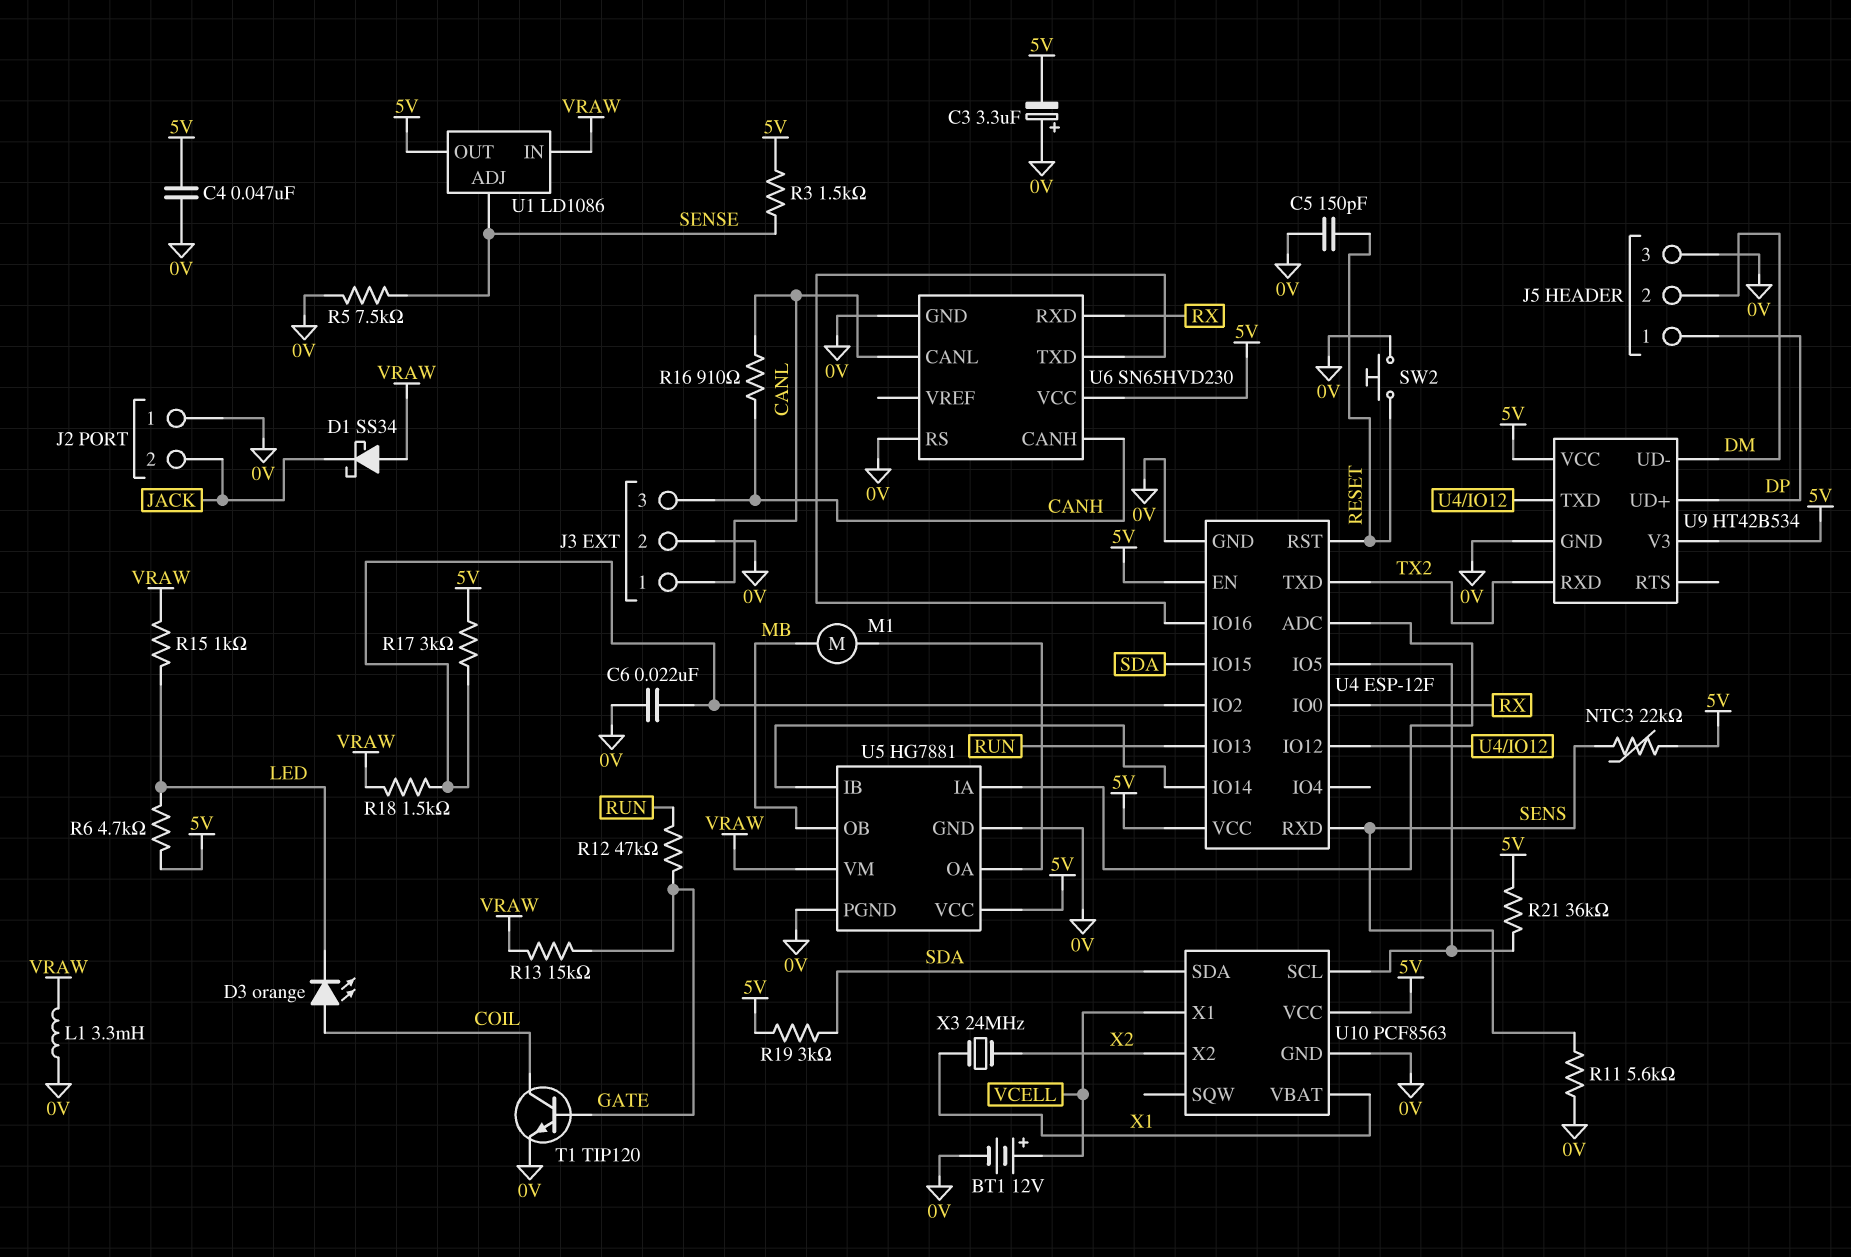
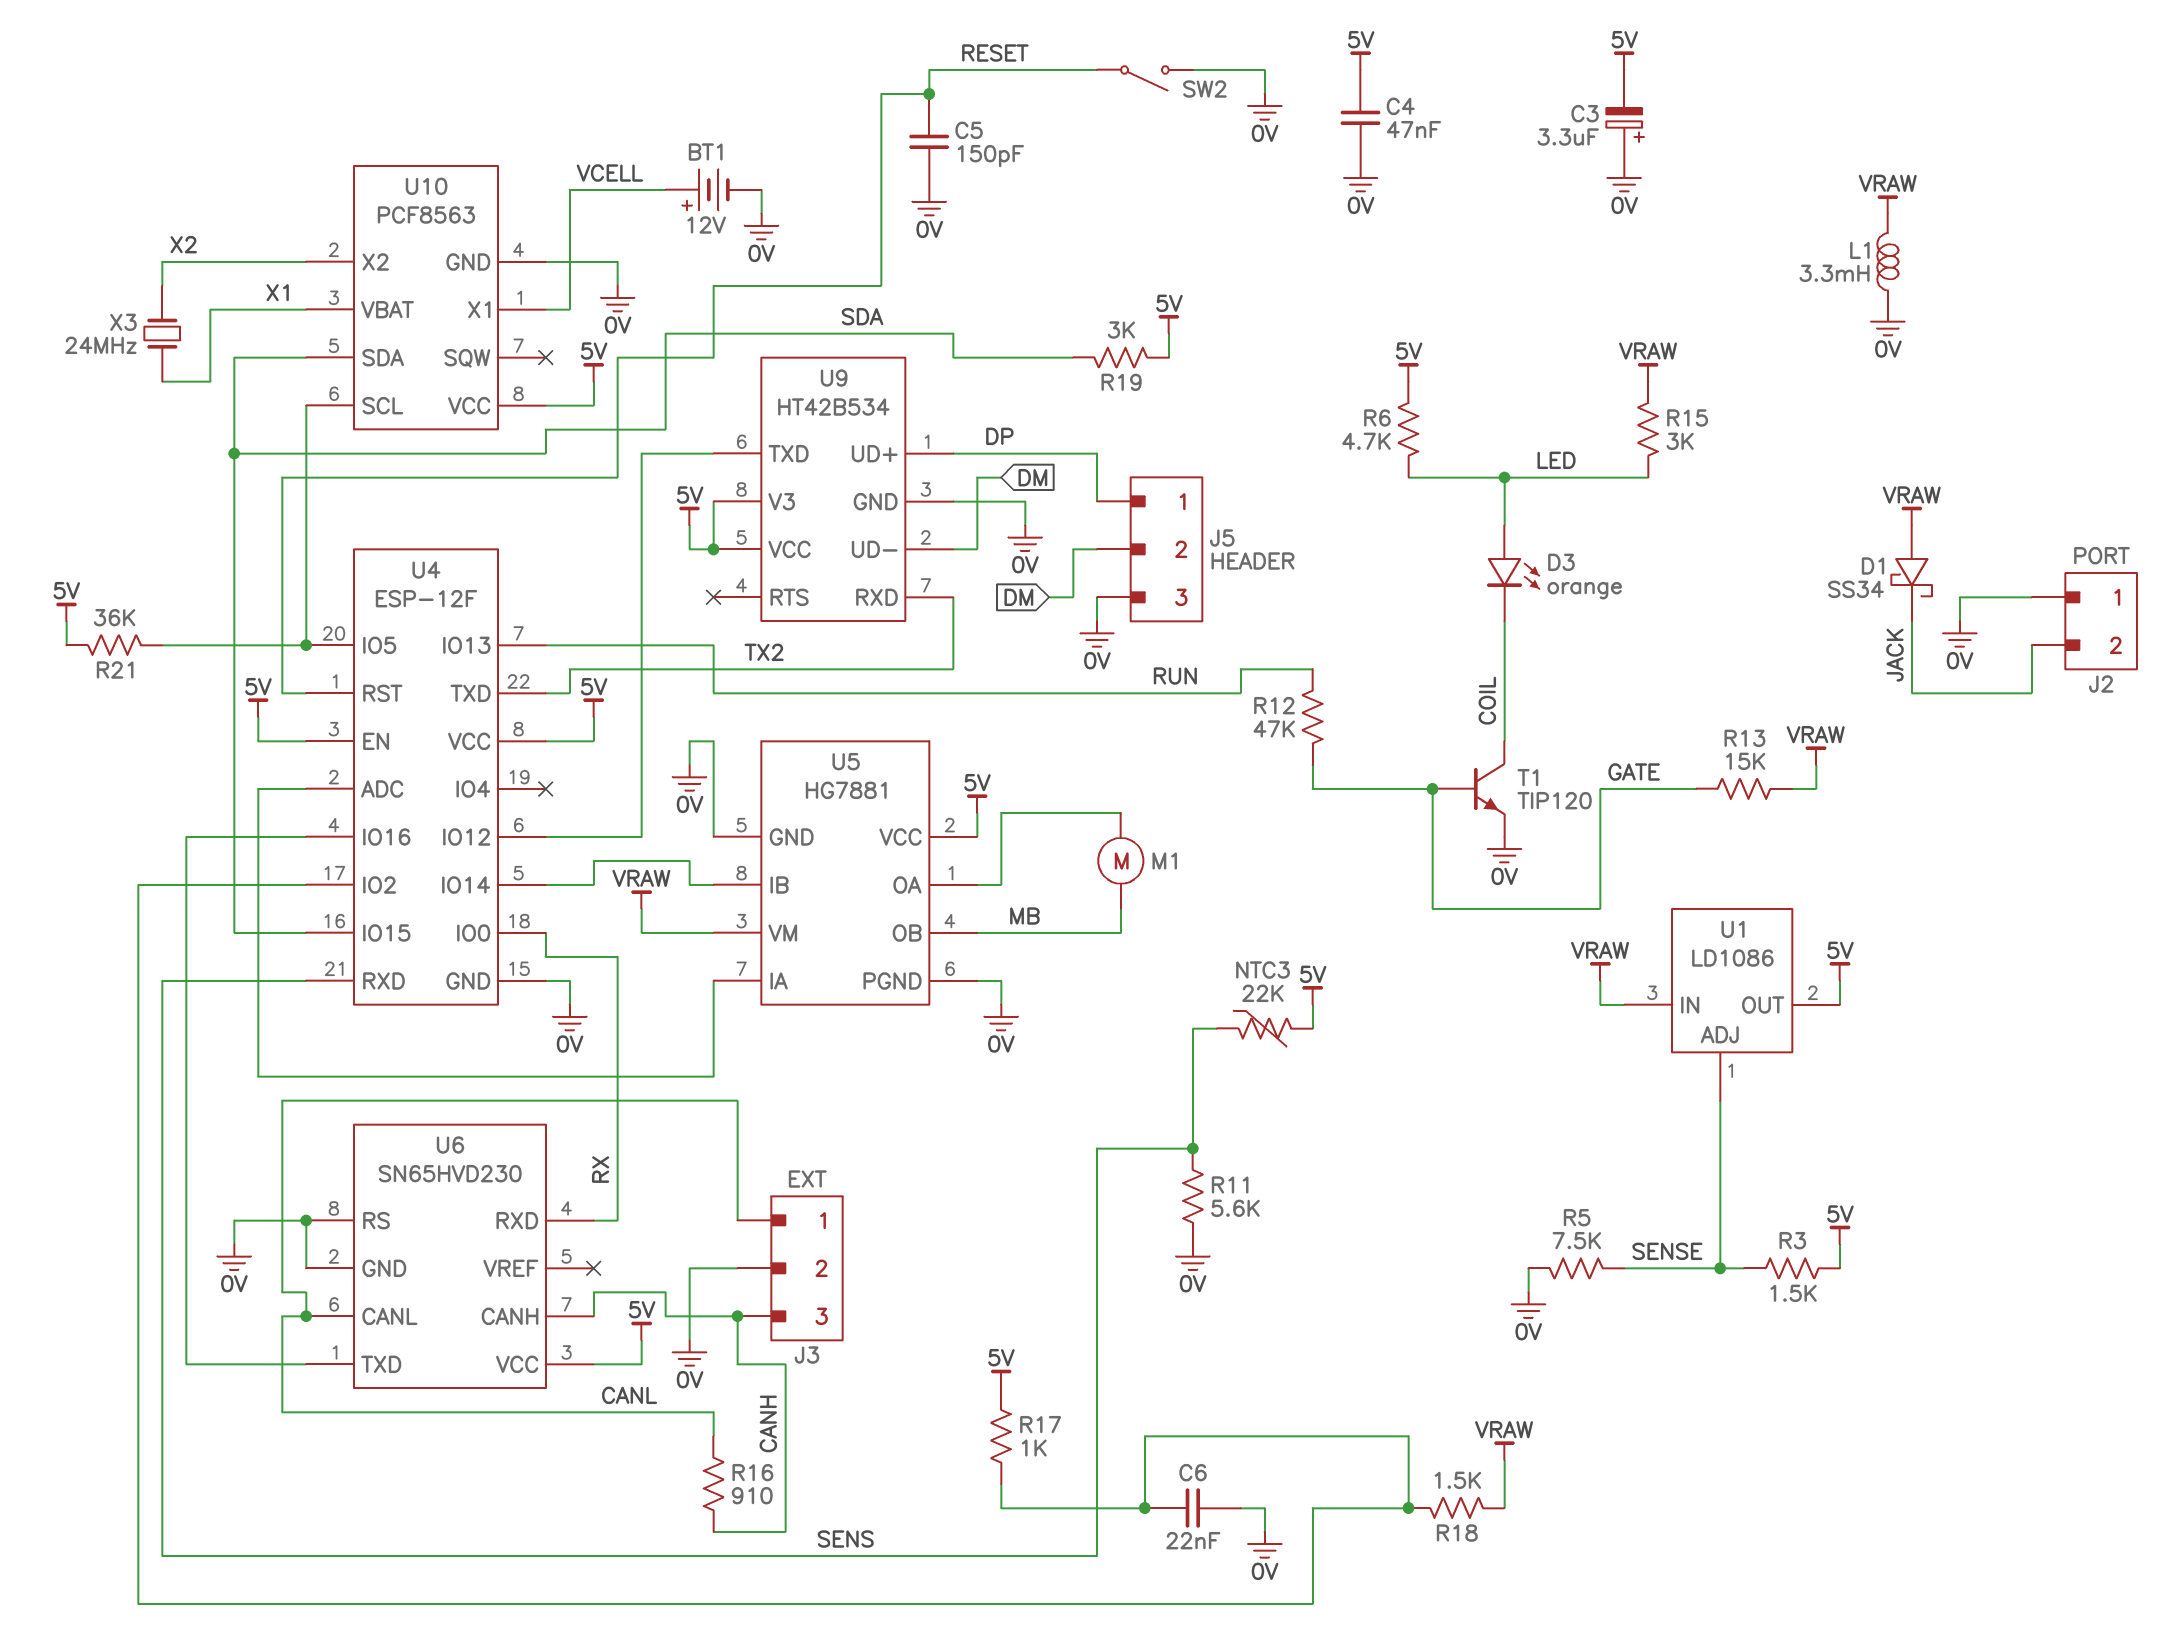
D3: LED orange (A COIL, K LED) -> LED orange (A LED, K COIL)
R15: 1k (LED, VRAW) -> 3k (LED, VRAW)
R17: 3k (5V, U4/IO2) -> 1k (5V, U4/IO2)
SW2: button (0V, RESET) -> switch (0V, RESET)

